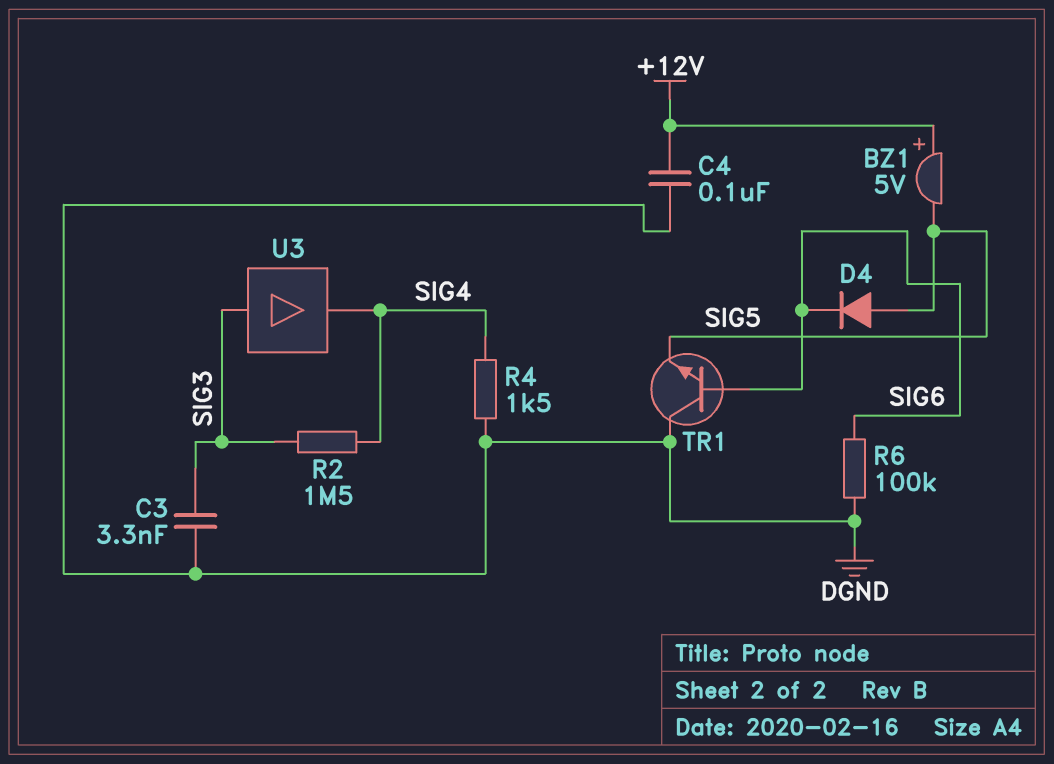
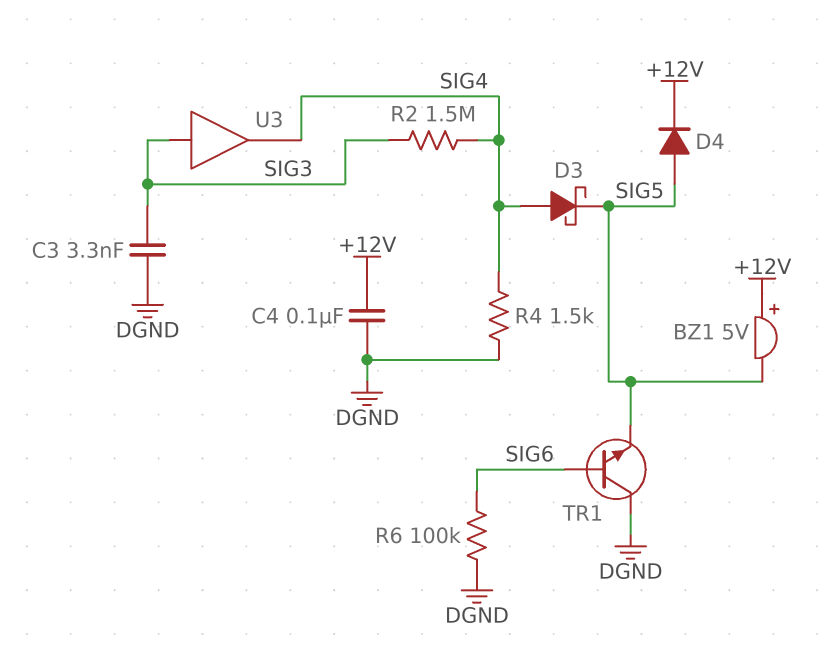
D3: none -> schottky (A SIG4, K SIG5)
D4: diode (A SIG5, K SIG6) -> diode (A SIG5, K +12V)

